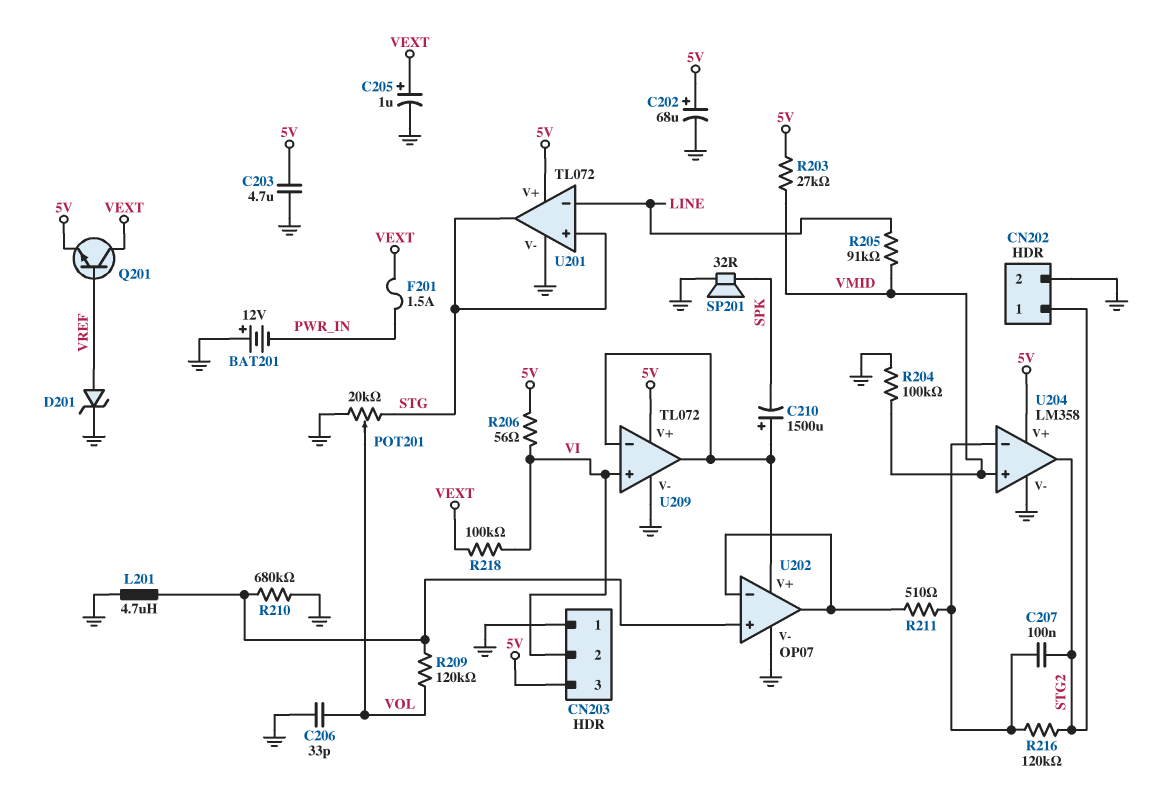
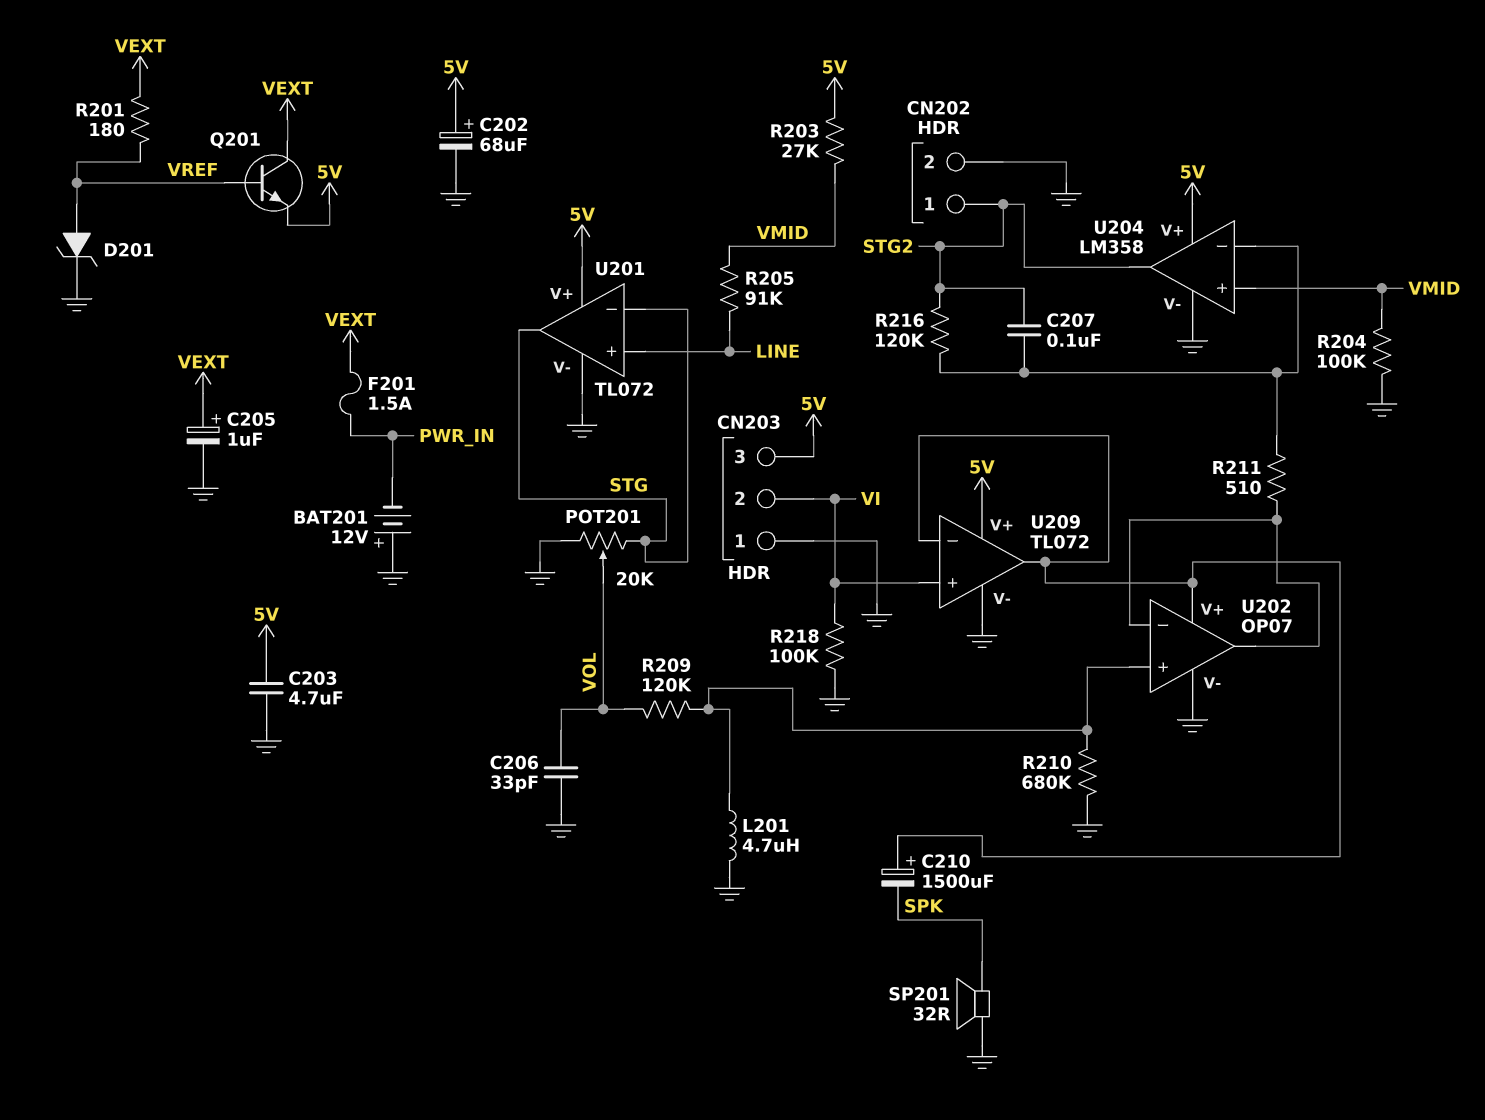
R201: none -> 180 (VEXT, VREF)
R206: 56 (5V, VI) -> none
R218: 100k (VEXT, VI) -> 100k (GND, VI)
U201 pin in+: STG -> LINE
U201 pin in-: LINE -> STG

